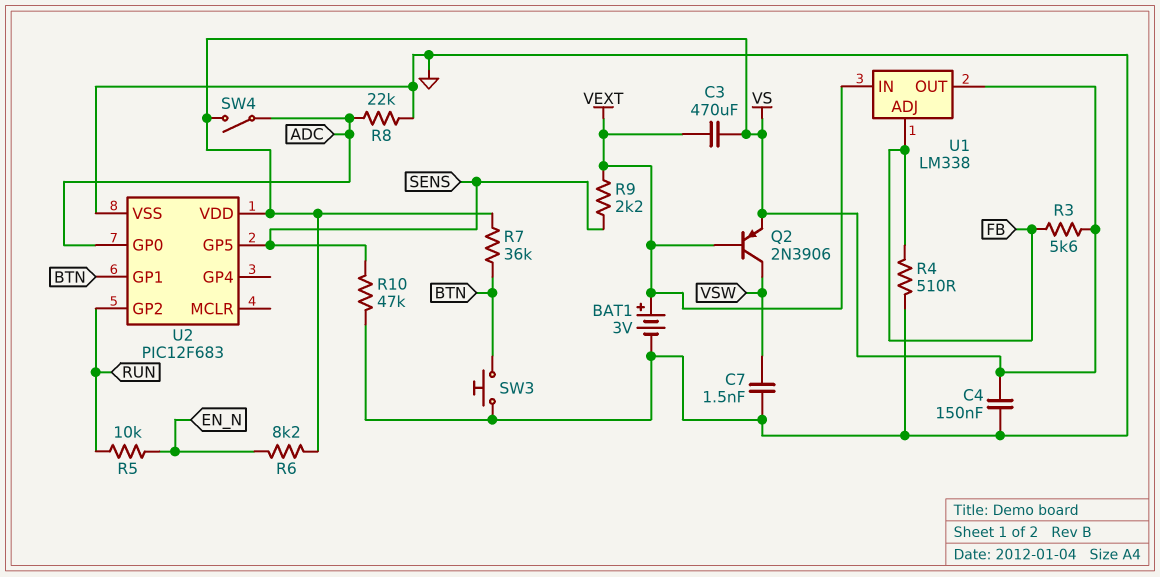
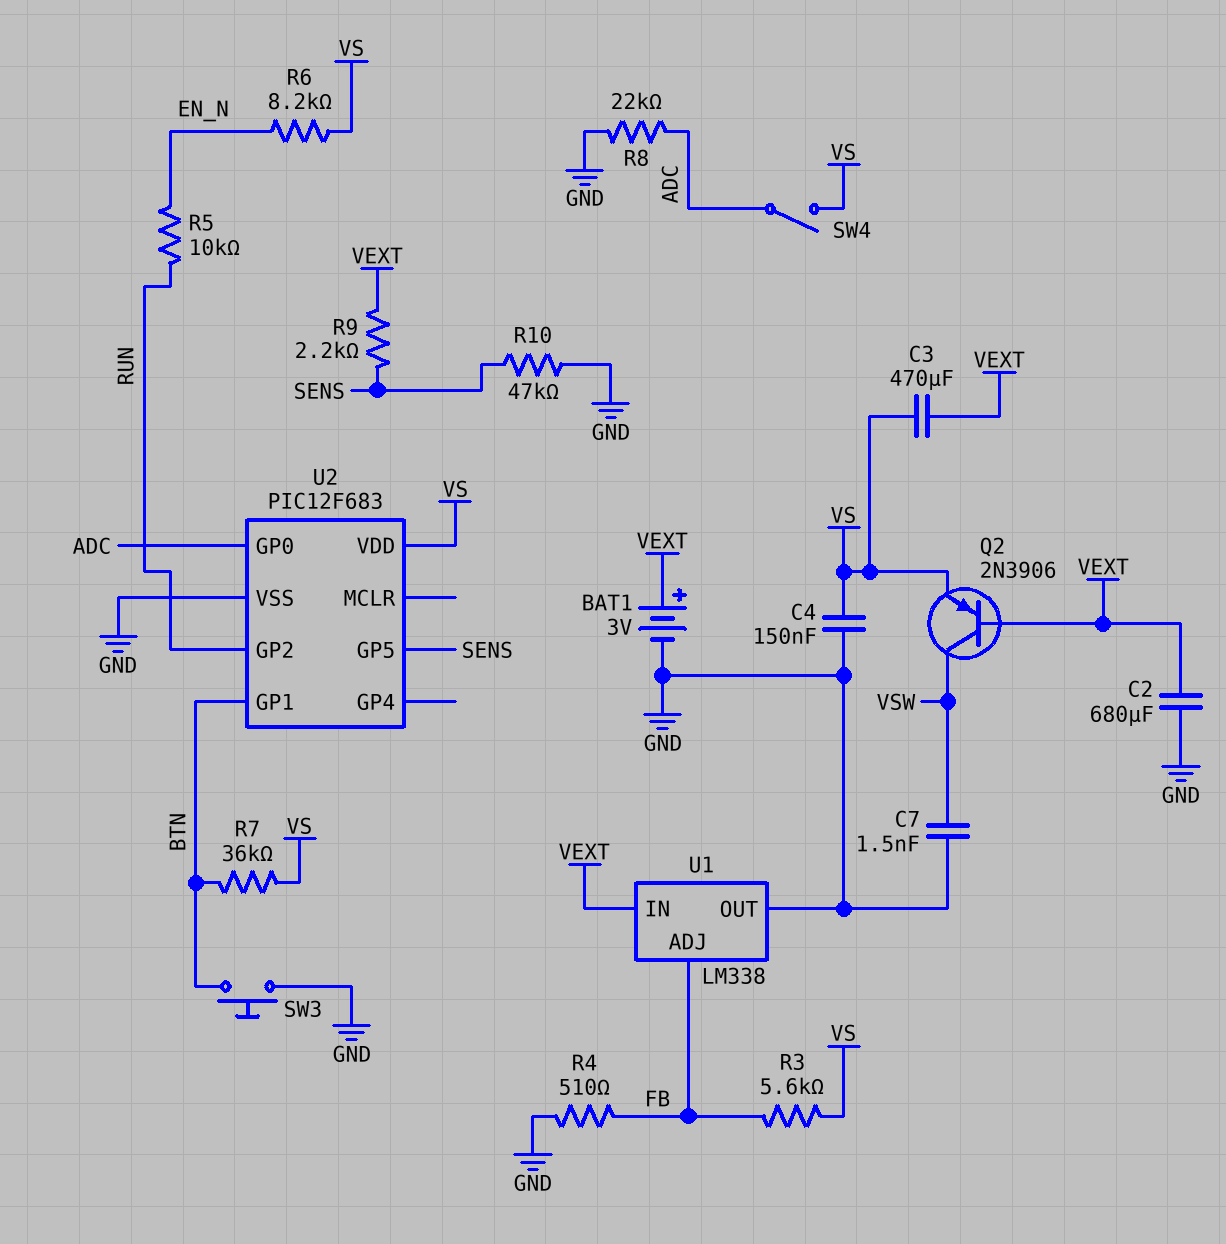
C2: none -> 680uF (GND, VEXT)
U1 pin OUT: VS -> GND

